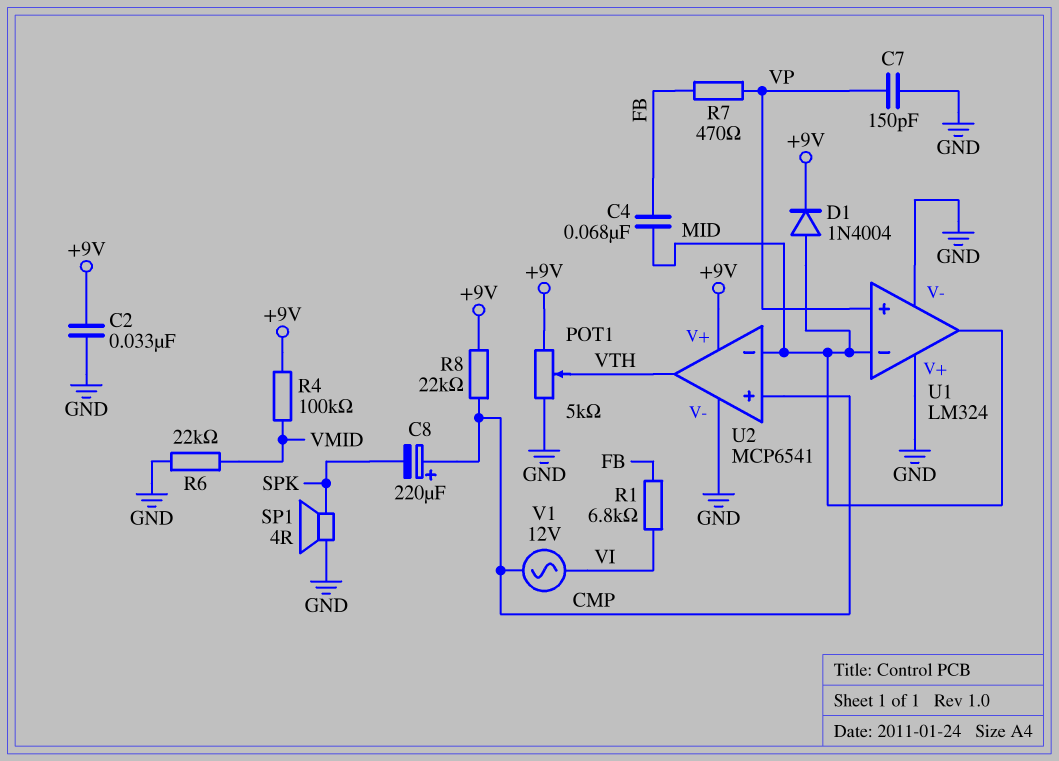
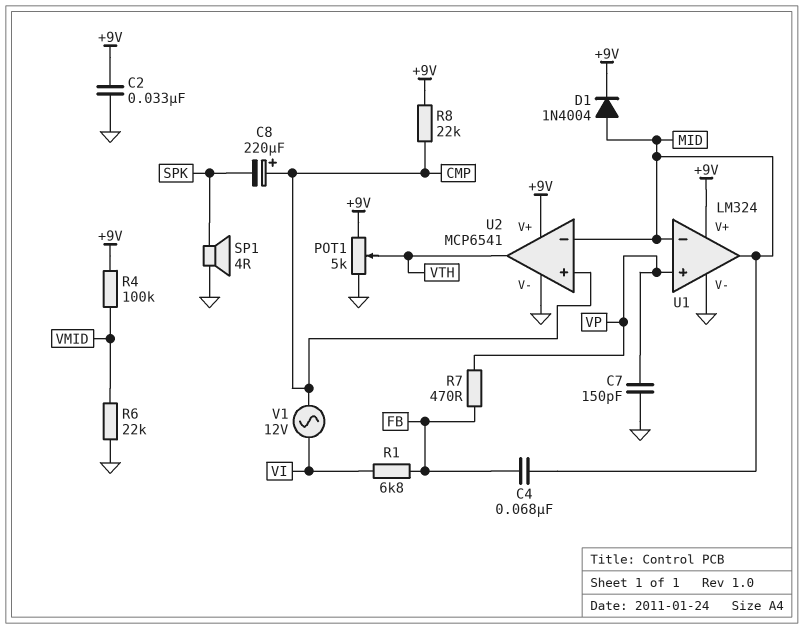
U1 pin V+: GND -> +9V

